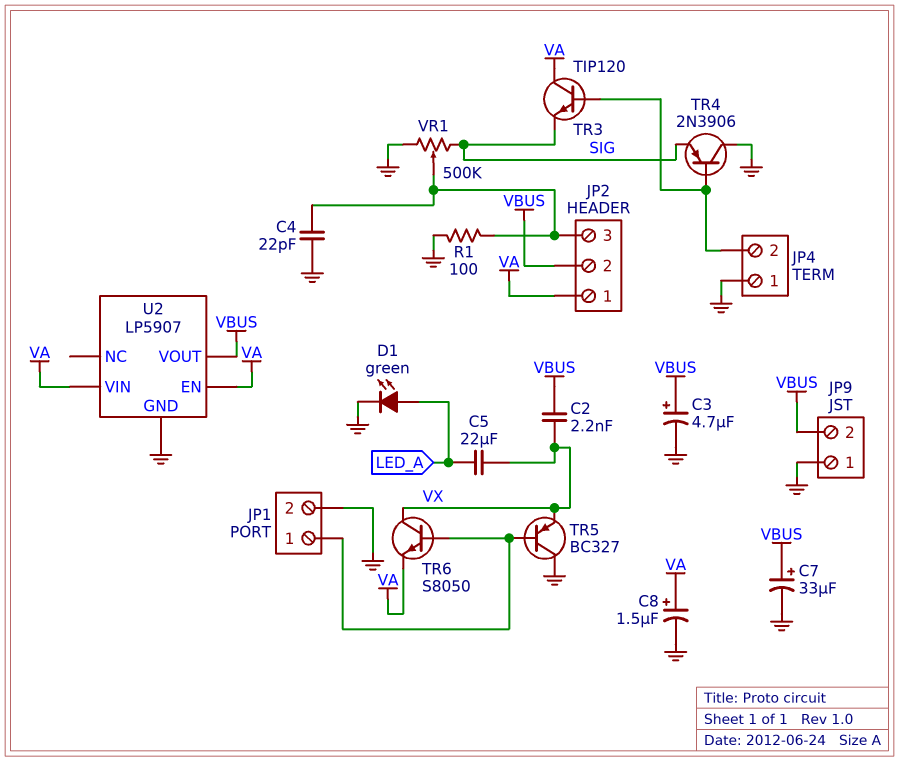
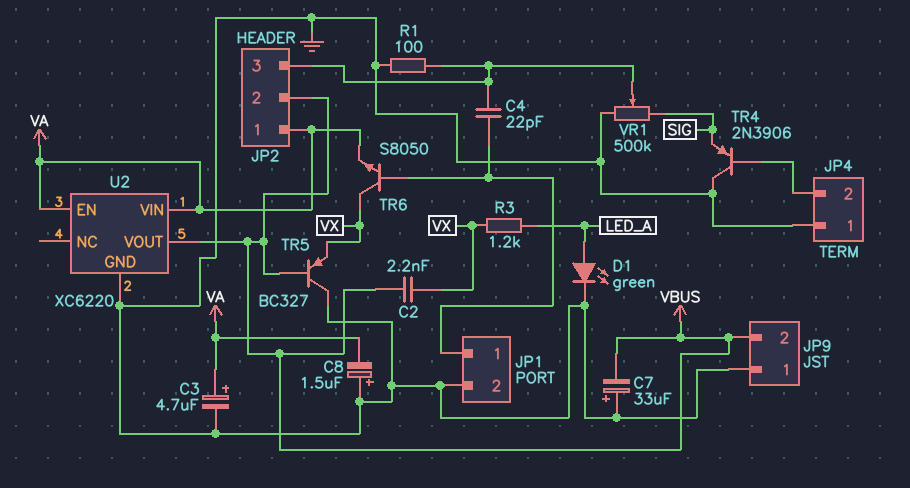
C3: 4.7uF (plus VBUS, minus GND) -> 4.7uF (plus VA, minus GND)
C4: 22pF (GND, JP2/3) -> 22pF (JP1/1, JP2/3)
C5: 22uF (LED_A, VX) -> none
C7: 33uF (plus VBUS, minus GND) -> 33uF (plus GND, minus VBUS)
C8: 1.5uF (plus VA, minus GND) -> 1.5uF (plus GND, minus VA)
R3: none -> 1.2k (LED_A, VX)
TR3: NPN TIP120 (B JP4/2, C VA, E SIG) -> none
TR5: PNP BC327 (B JP1/1, C GND, E VX) -> PNP BC327 (B VBUS, C GND, E VX)
U2: LP5907 -> XC6220

